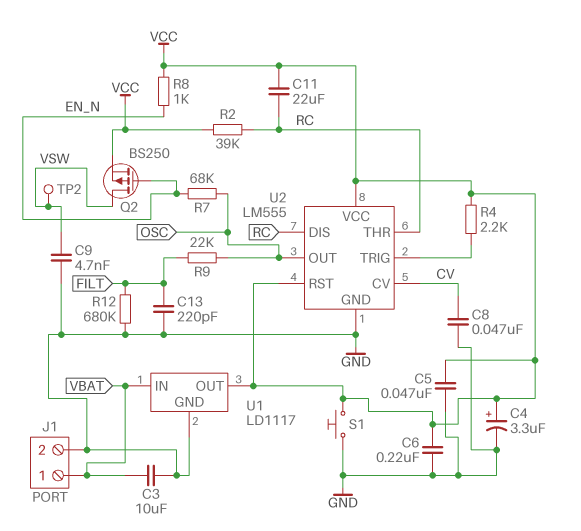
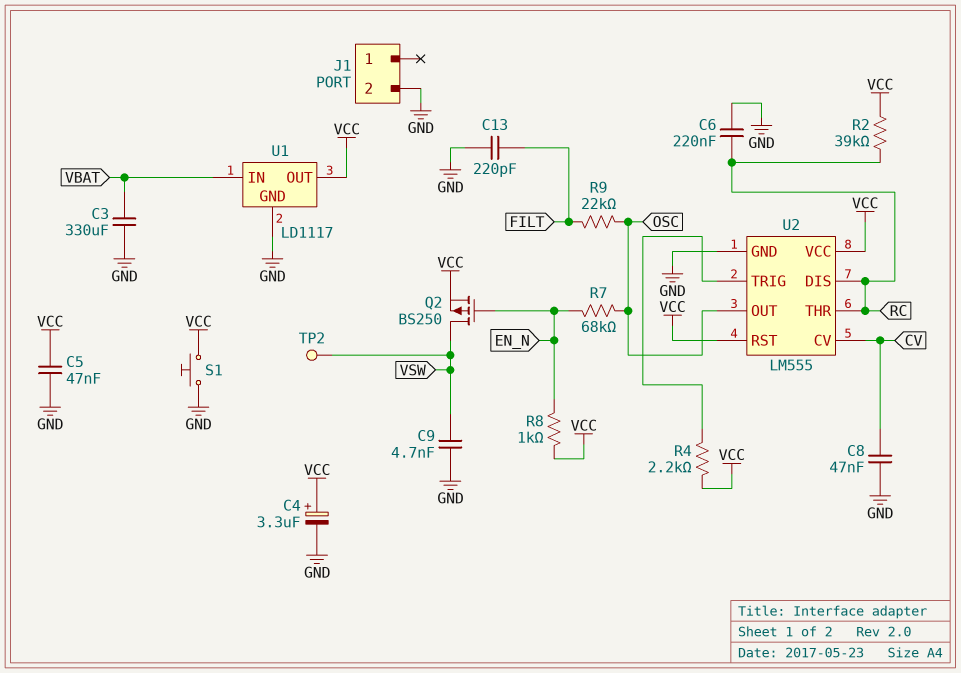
C3: 10uF (GND, VBAT) -> 330uF (GND, VBAT)
C6: 220nF (GND, VCC) -> 220nF (GND, RC)
C11: 22uF (RC, VCC) -> none
J1 pin 1: VBAT -> none
R12: 680k (FILT, GND) -> none

